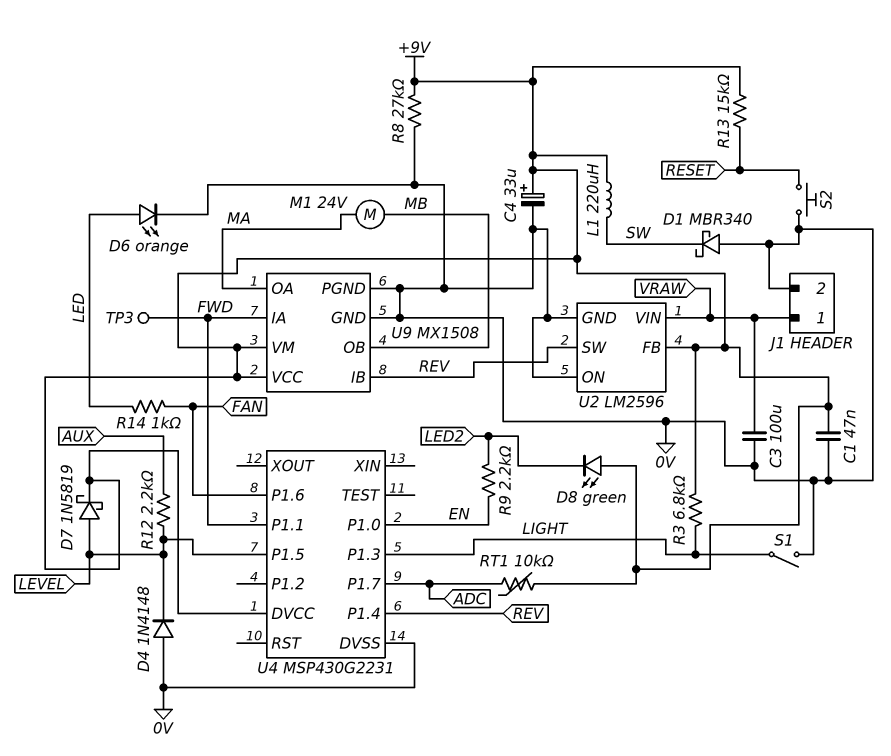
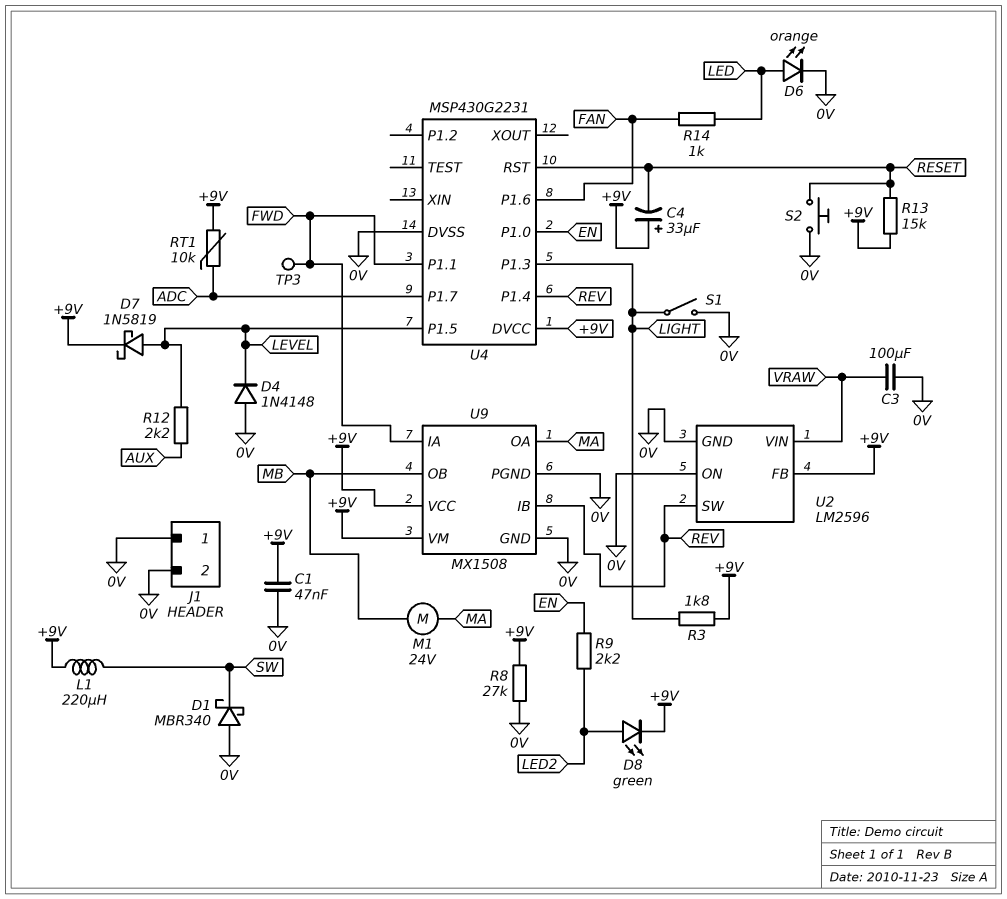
C4: 33uF (plus +9V, minus 0V) -> 33uF (plus +9V, minus RESET)
D8: LED green (A +9V, K LED2) -> LED green (A LED2, K +9V)
J1 pin 1: VRAW -> 0V
R3: 6.8k (+9V, LIGHT) -> 1.8k (+9V, LIGHT)
U4 pin RST: none -> RESET

